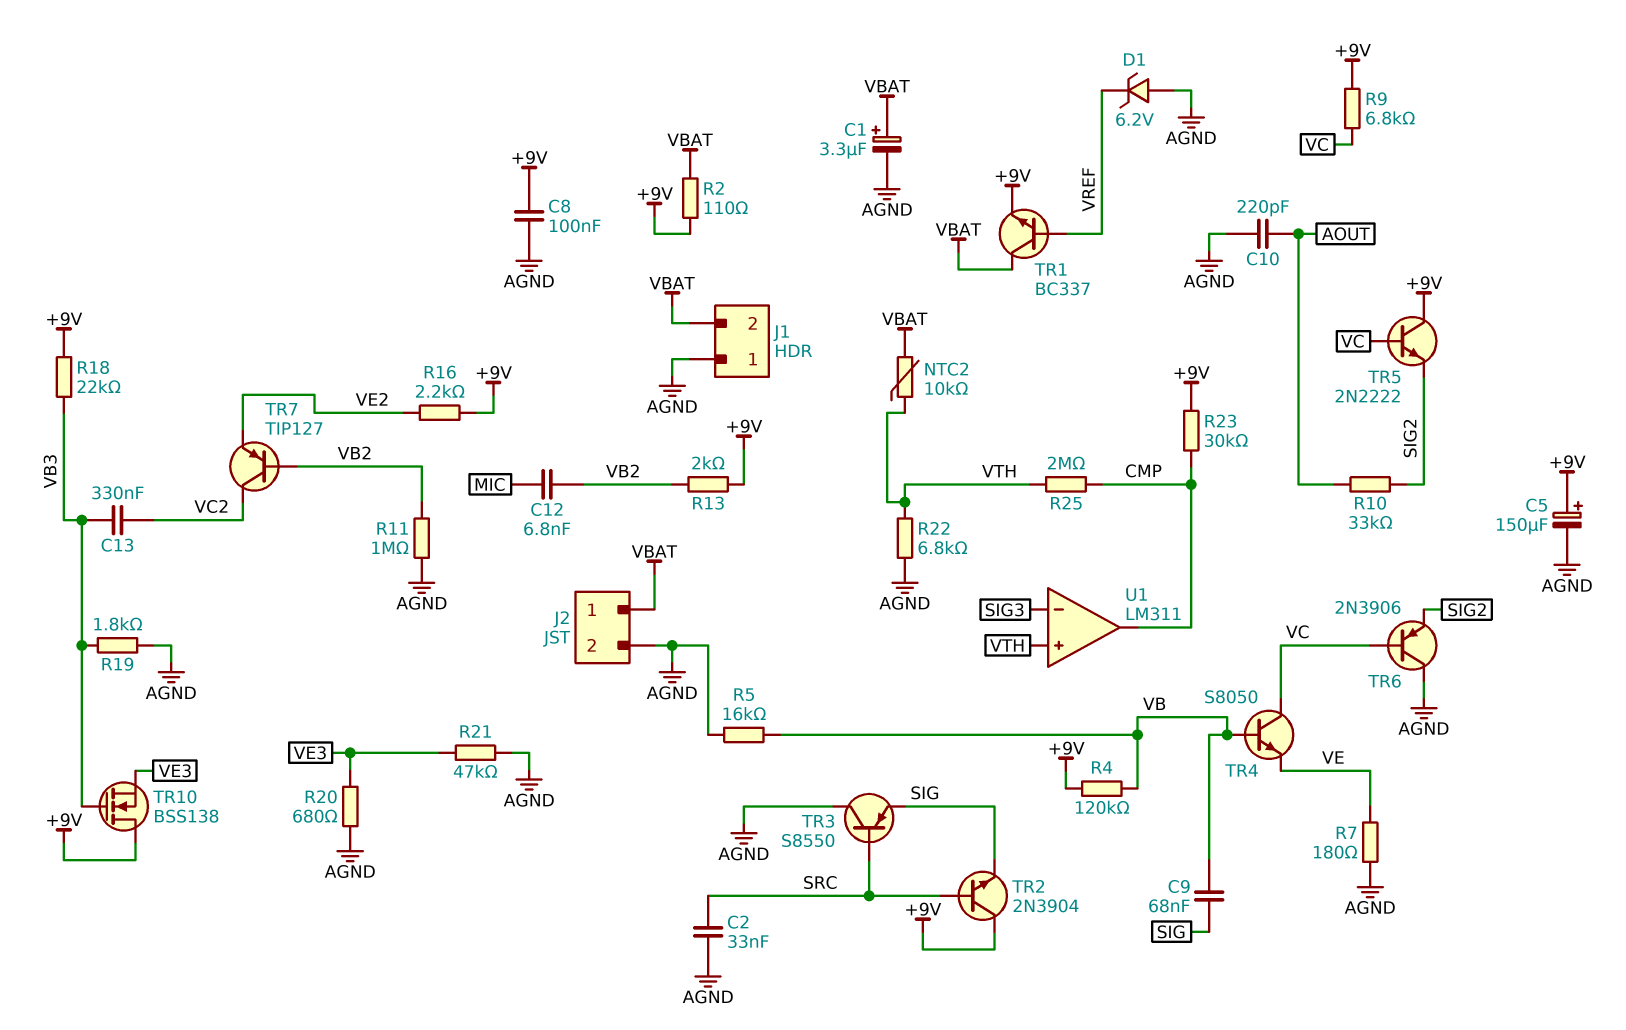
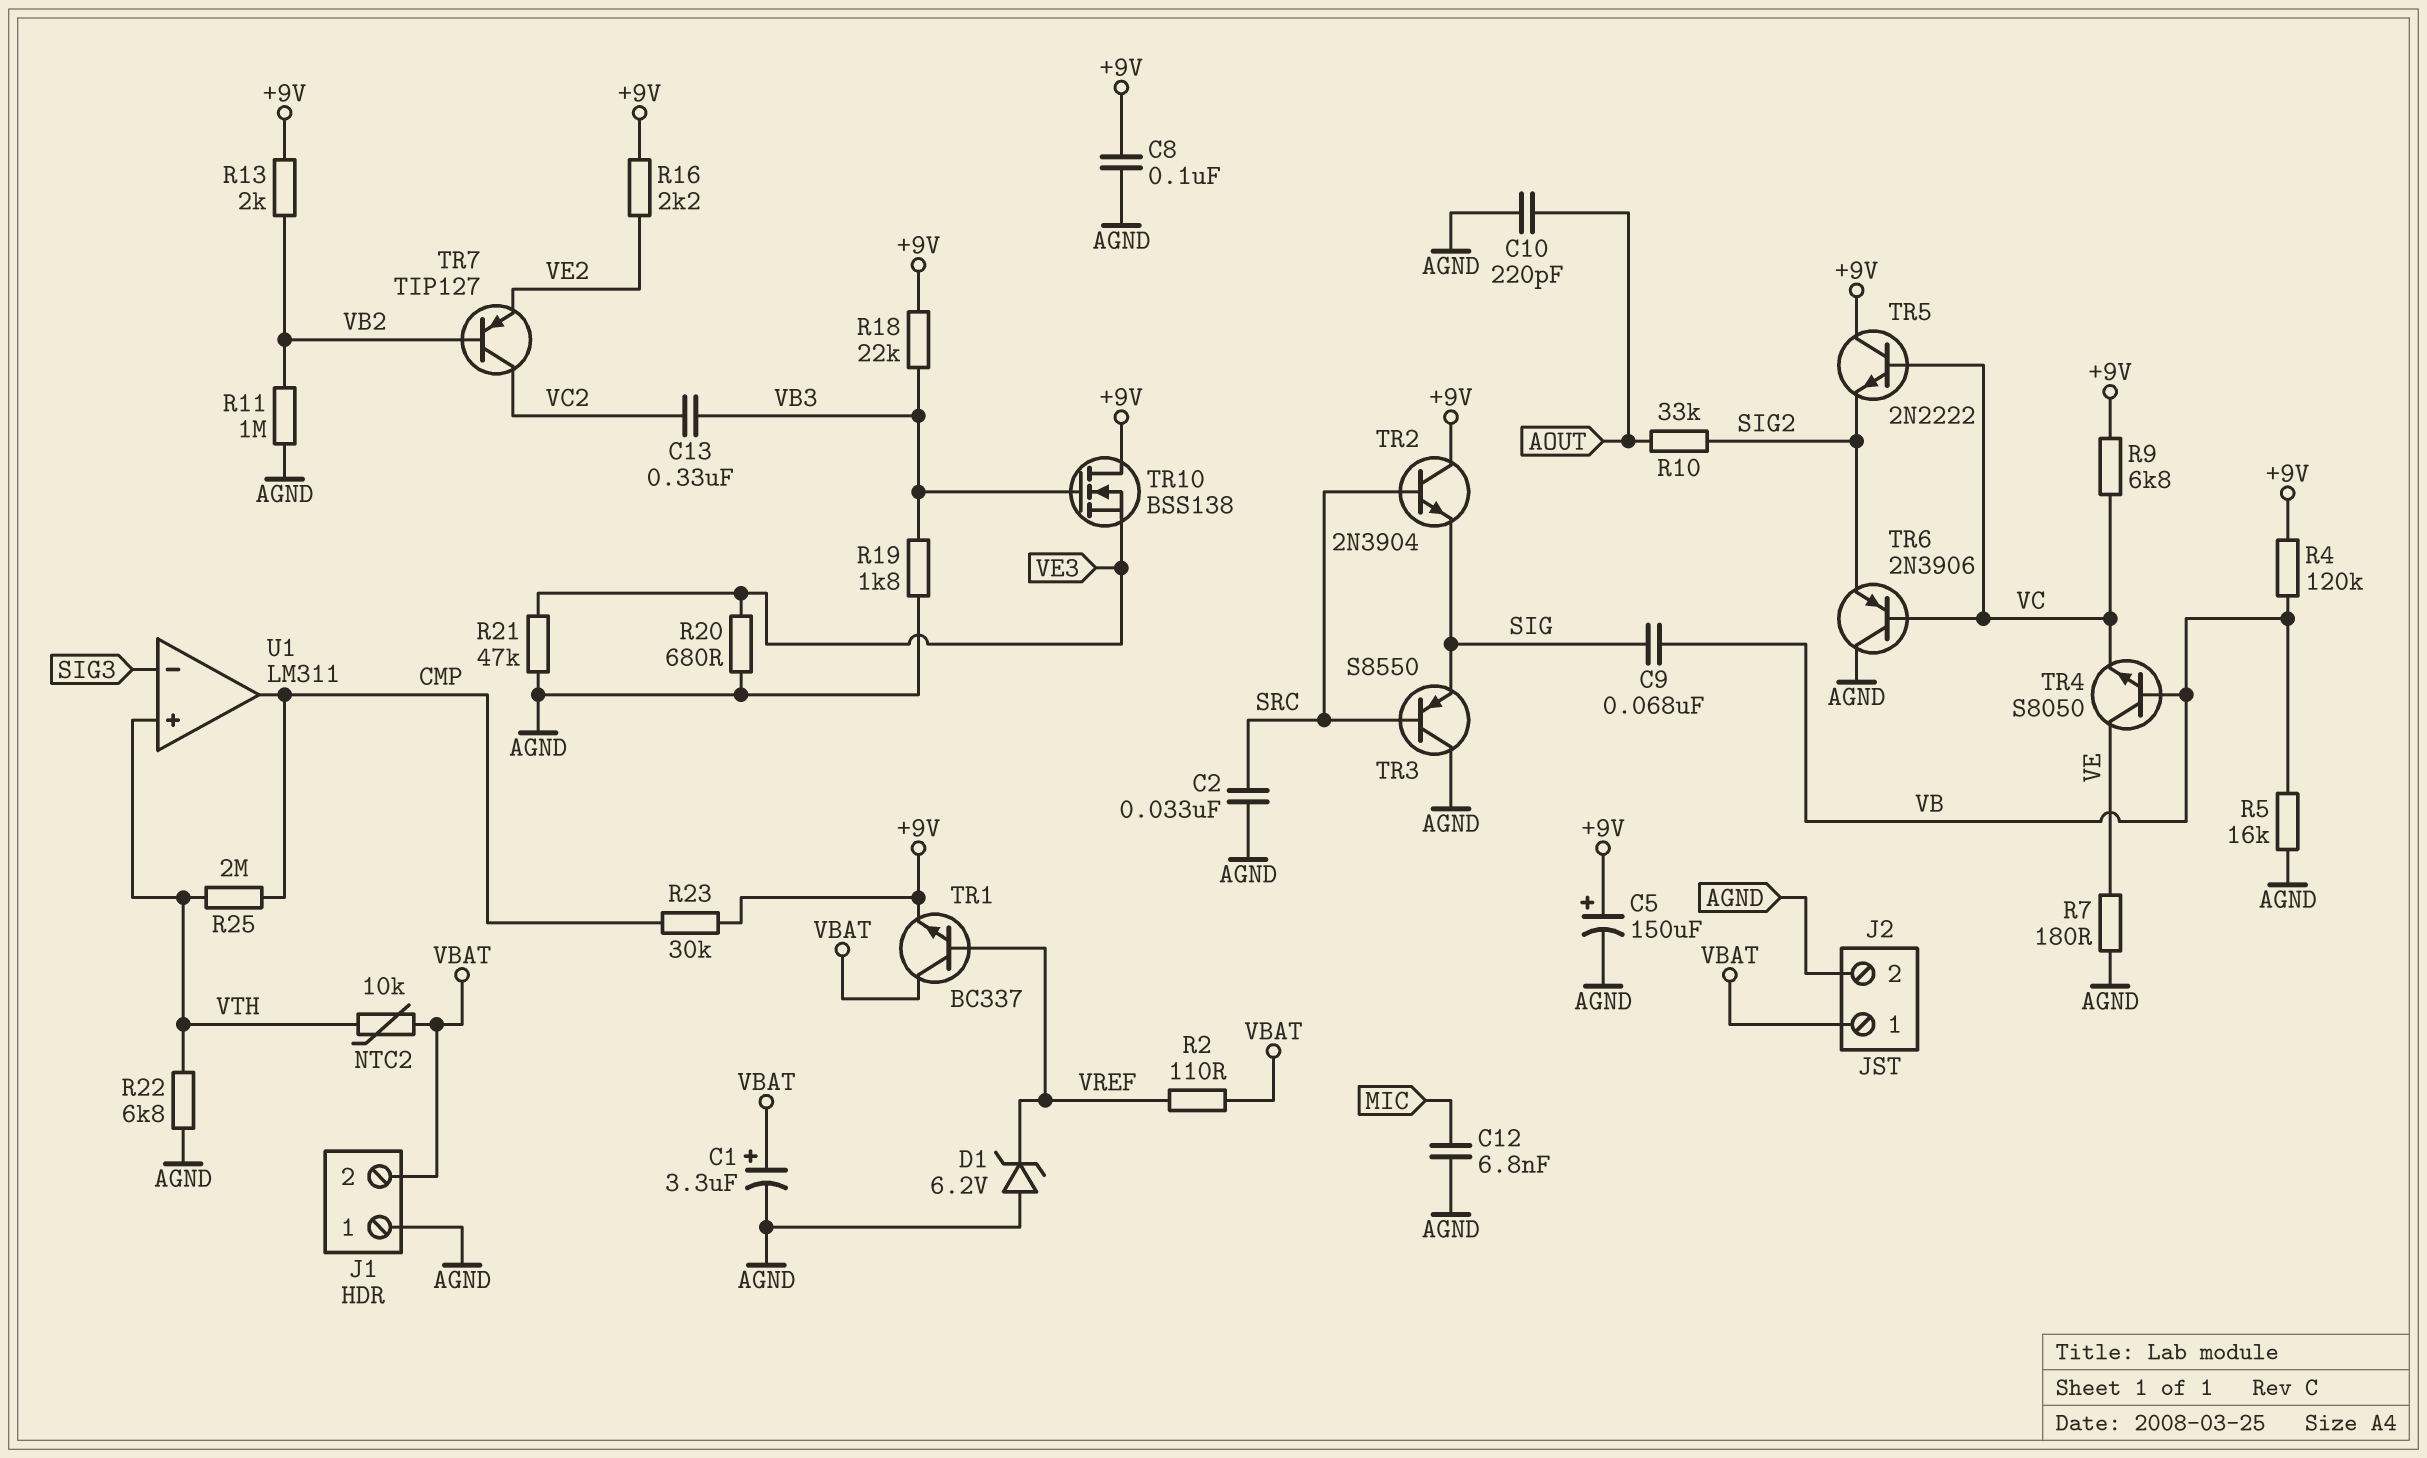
C12: 6.8nF (MIC, VB2) -> 6.8nF (AGND, MIC)
R2: 110 (+9V, VBAT) -> 110 (VBAT, VREF)
TR4: NPN S8050 (B VB, C VC, E VE) -> NPN S8050 (B VB, C VE, E VC)

